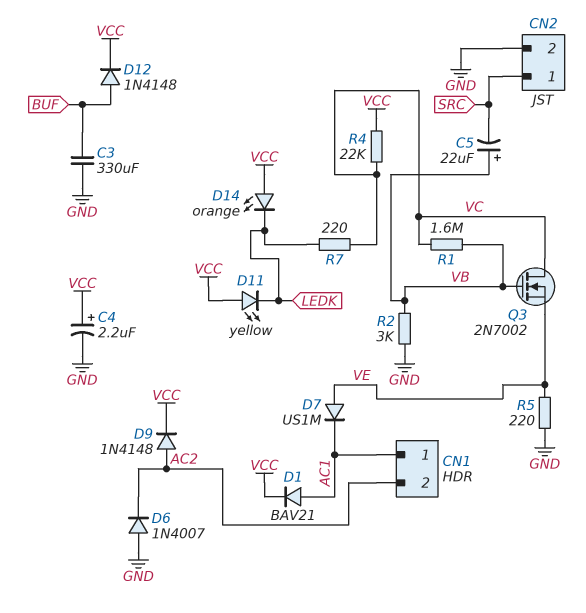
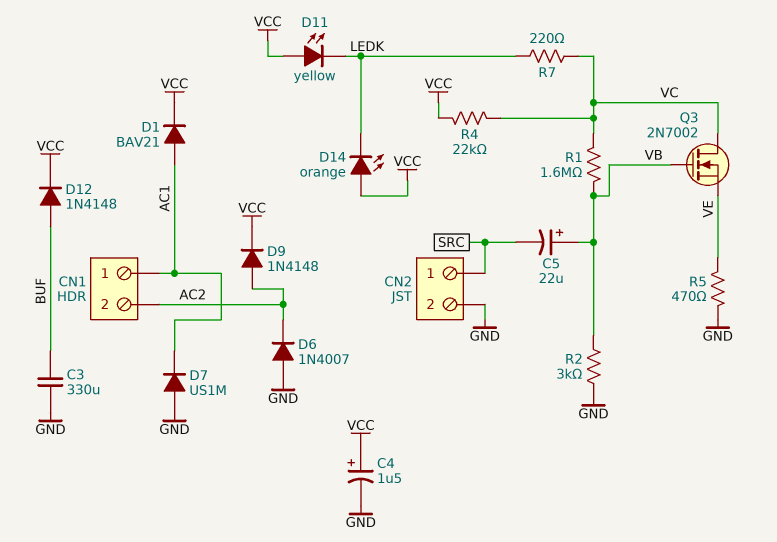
C4: 2.2uF (plus VCC, minus GND) -> 1.5uF (plus VCC, minus GND)
D7: diode US1M (A VE, K AC1) -> diode US1M (A GND, K AC1)
R5: 220 (GND, VE) -> 470 (GND, VE)

